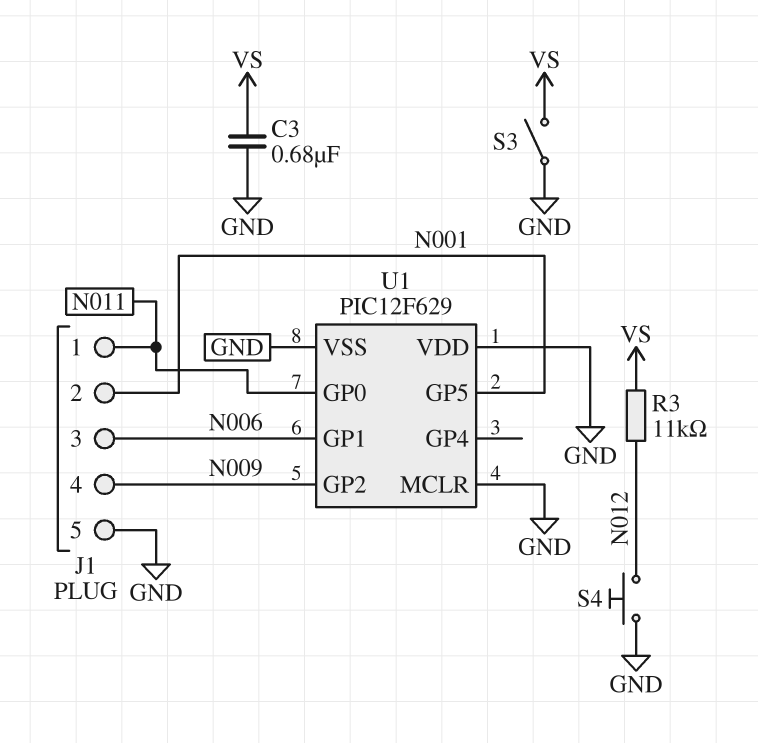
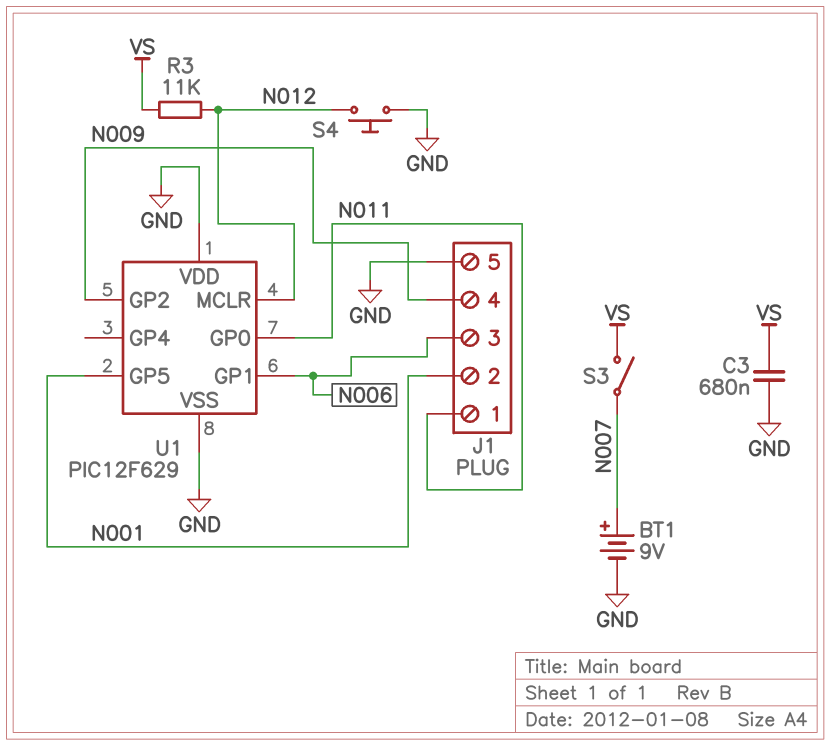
BT1: none -> 9V (plus N007, minus GND)
S3: switch (GND, VS) -> switch (N007, VS)
U1 pin MCLR: GND -> N012

